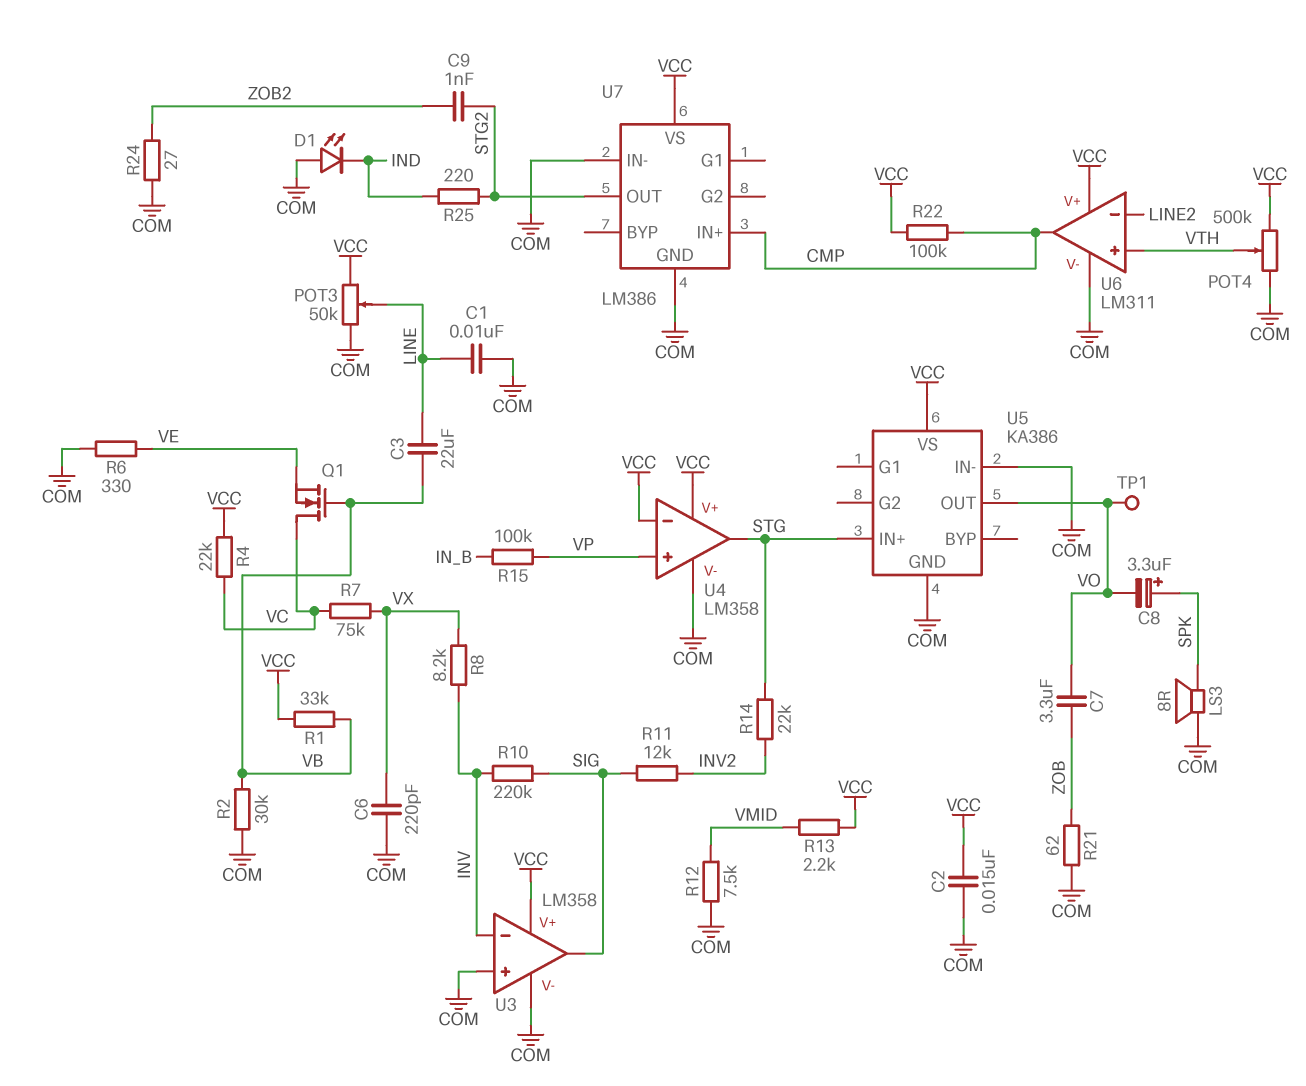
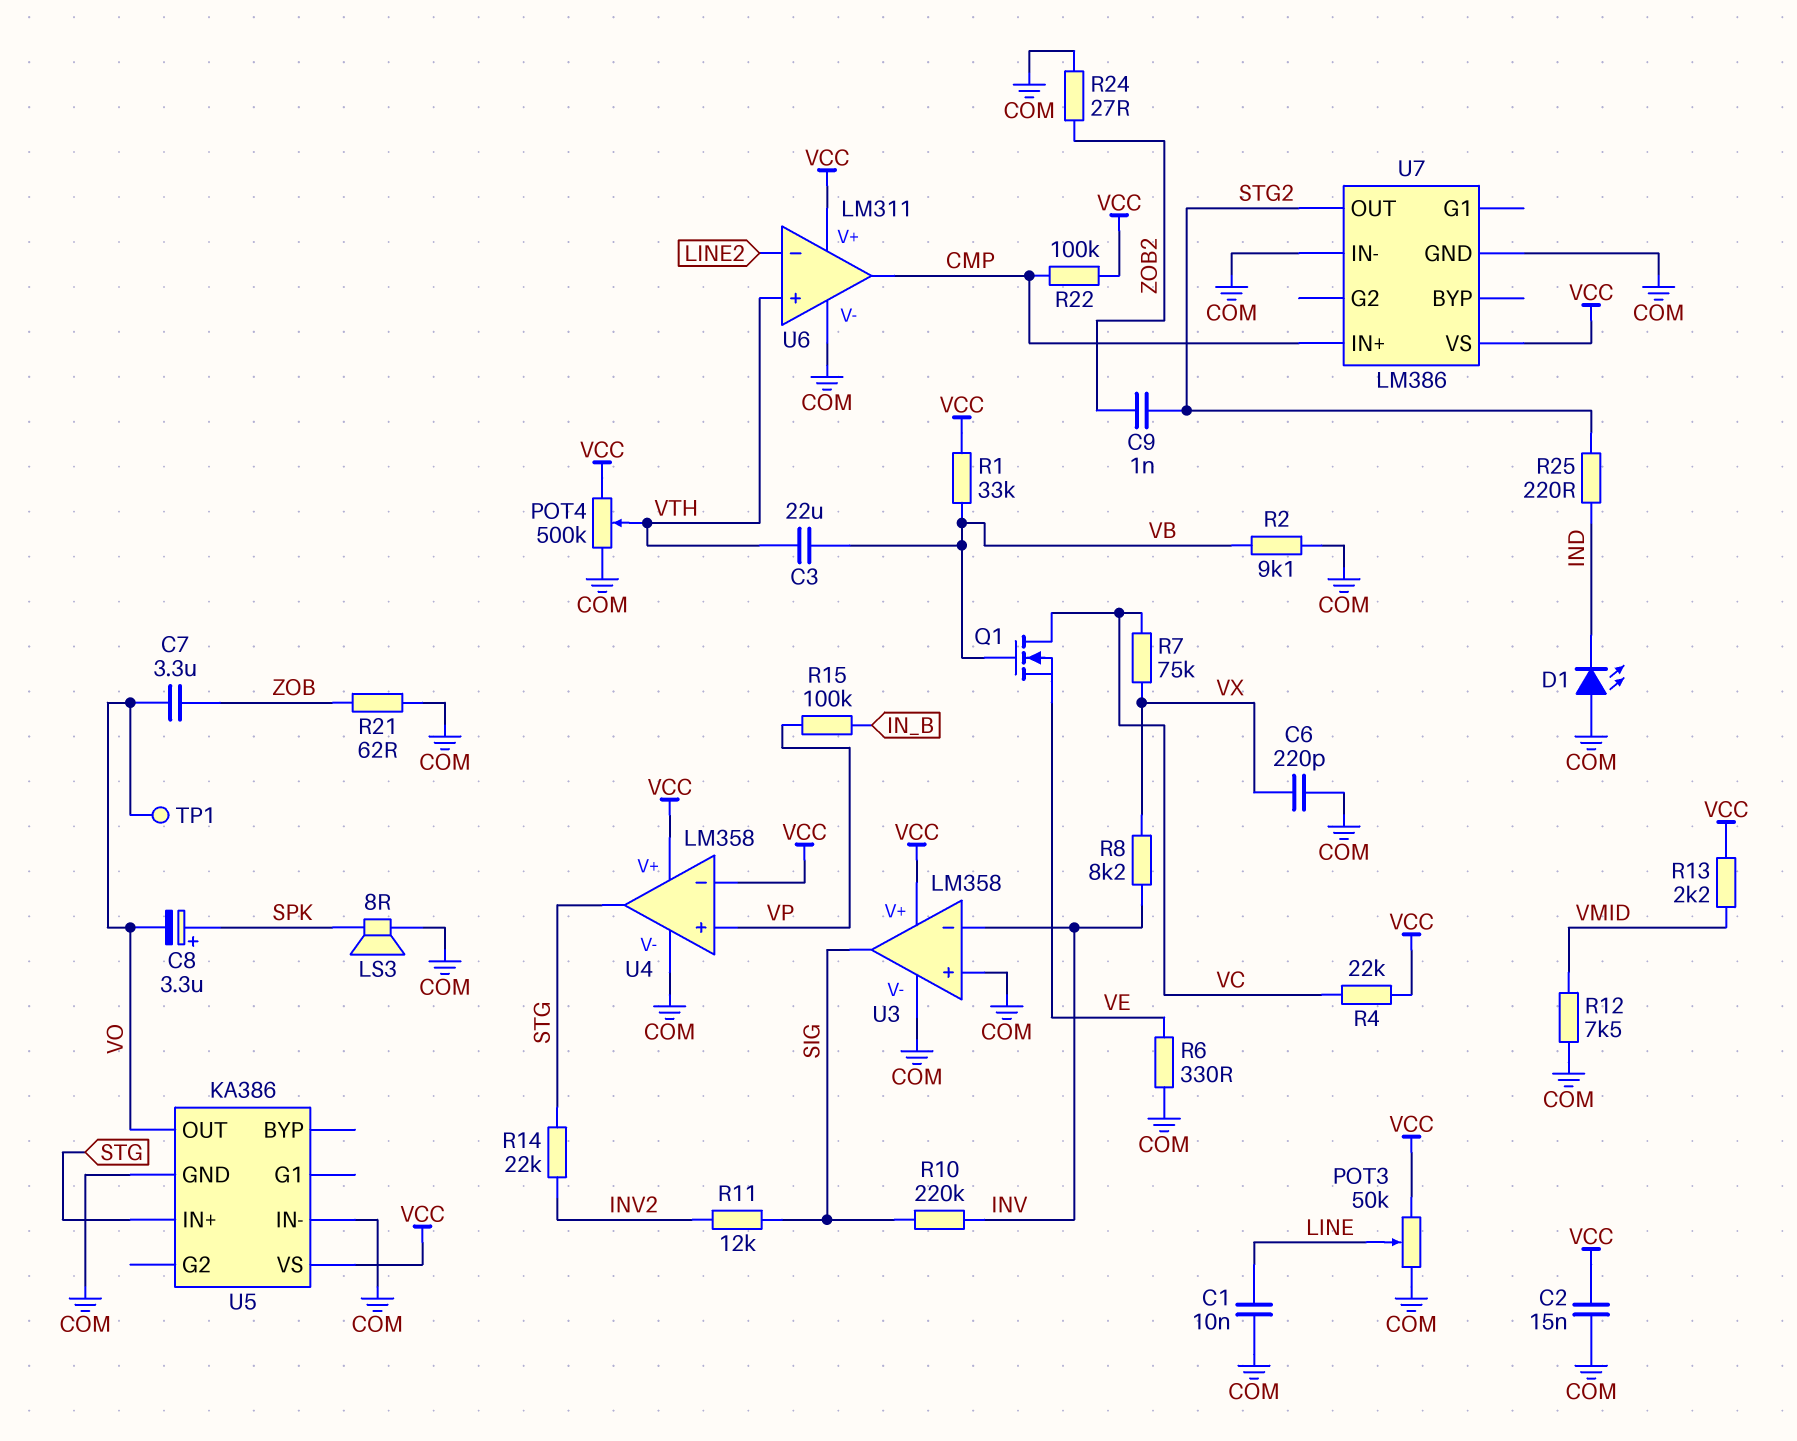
C3: 22uF (LINE, VB) -> 22uF (VB, VTH)
R2: 30k (COM, VB) -> 9.1k (COM, VB)

